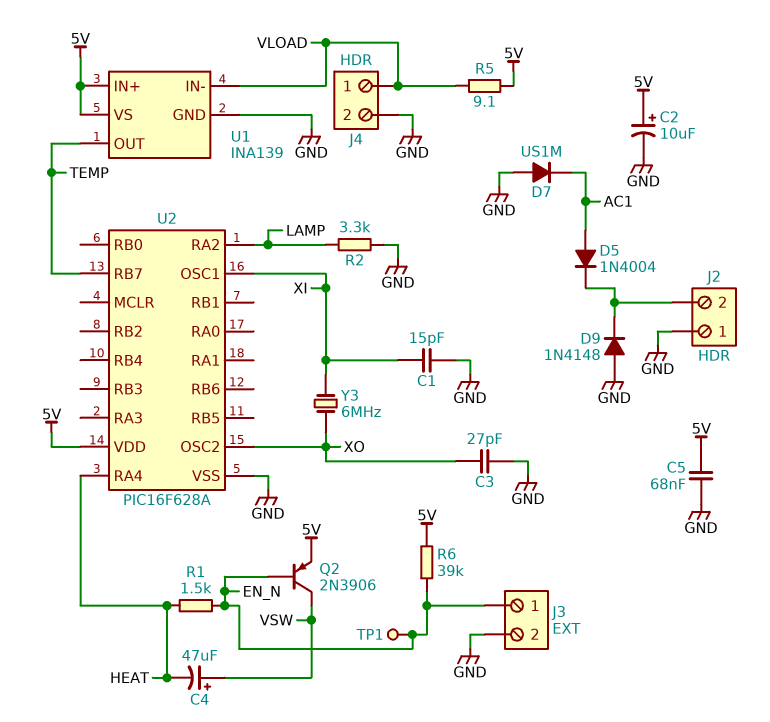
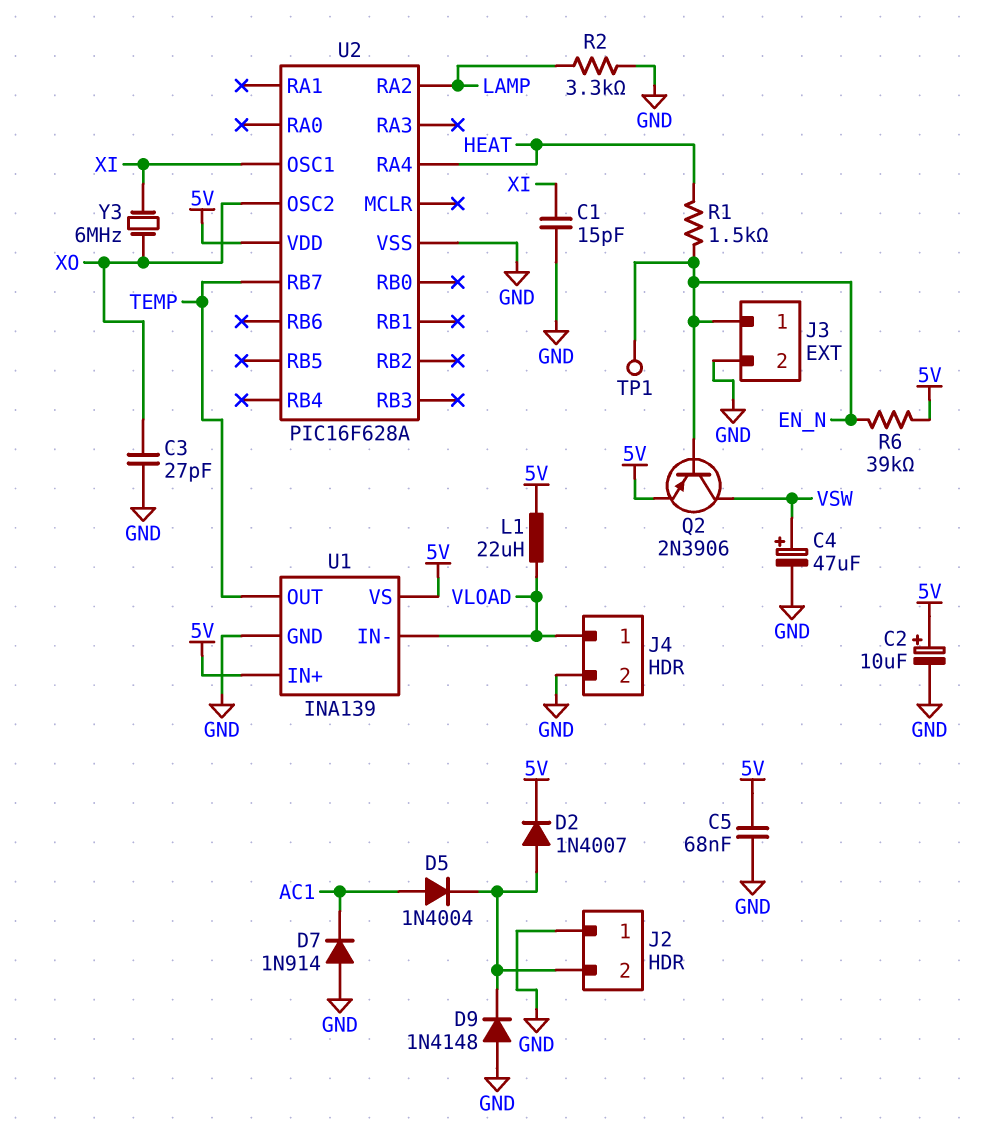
C4: 47uF (plus VSW, minus HEAT) -> 47uF (plus VSW, minus GND)
D2: none -> diode 1N4007 (A J2/2, K 5V)
D7: diode US1M (A GND, K AC1) -> diode 1N914 (A GND, K AC1)
L1: none -> 22uH (5V, VLOAD)
R5: 9.1 (5V, VLOAD) -> none

